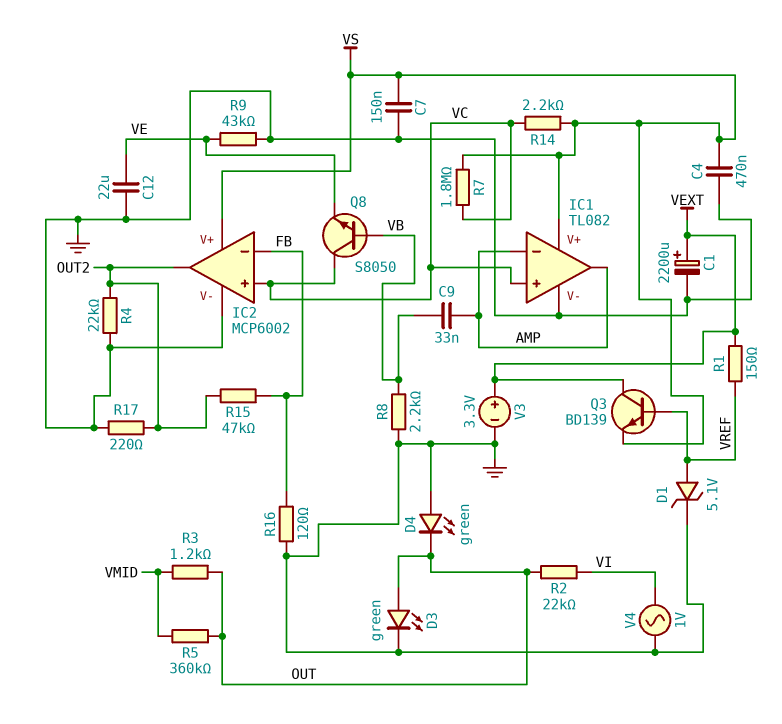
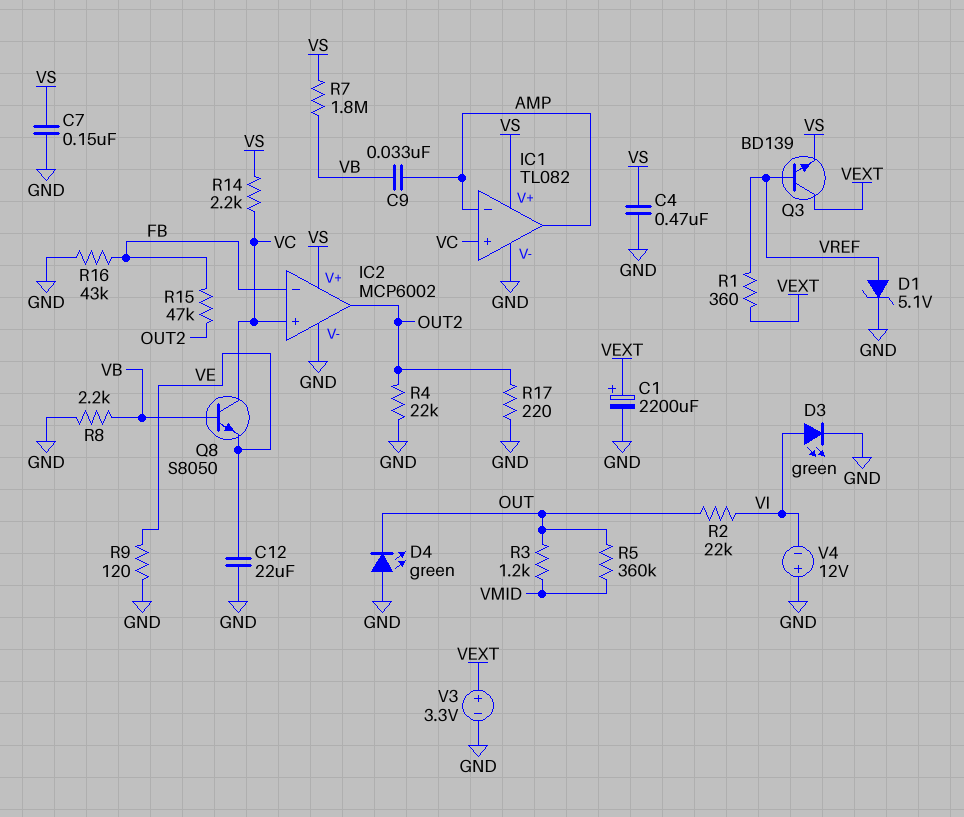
D3: LED green (A OUT, K GND) -> LED green (A VI, K GND)
R1: 150 (VEXT, VREF) -> 360 (VEXT, VREF)
R7: 1.8M (VC, VS) -> 1.8M (VB, VS)
R9: 43k (GND, VE) -> 120 (GND, VE)
R16: 120 (FB, GND) -> 43k (FB, GND)
V4: AC 1V (GND, VI) -> 12V (plus GND, minus VI)

